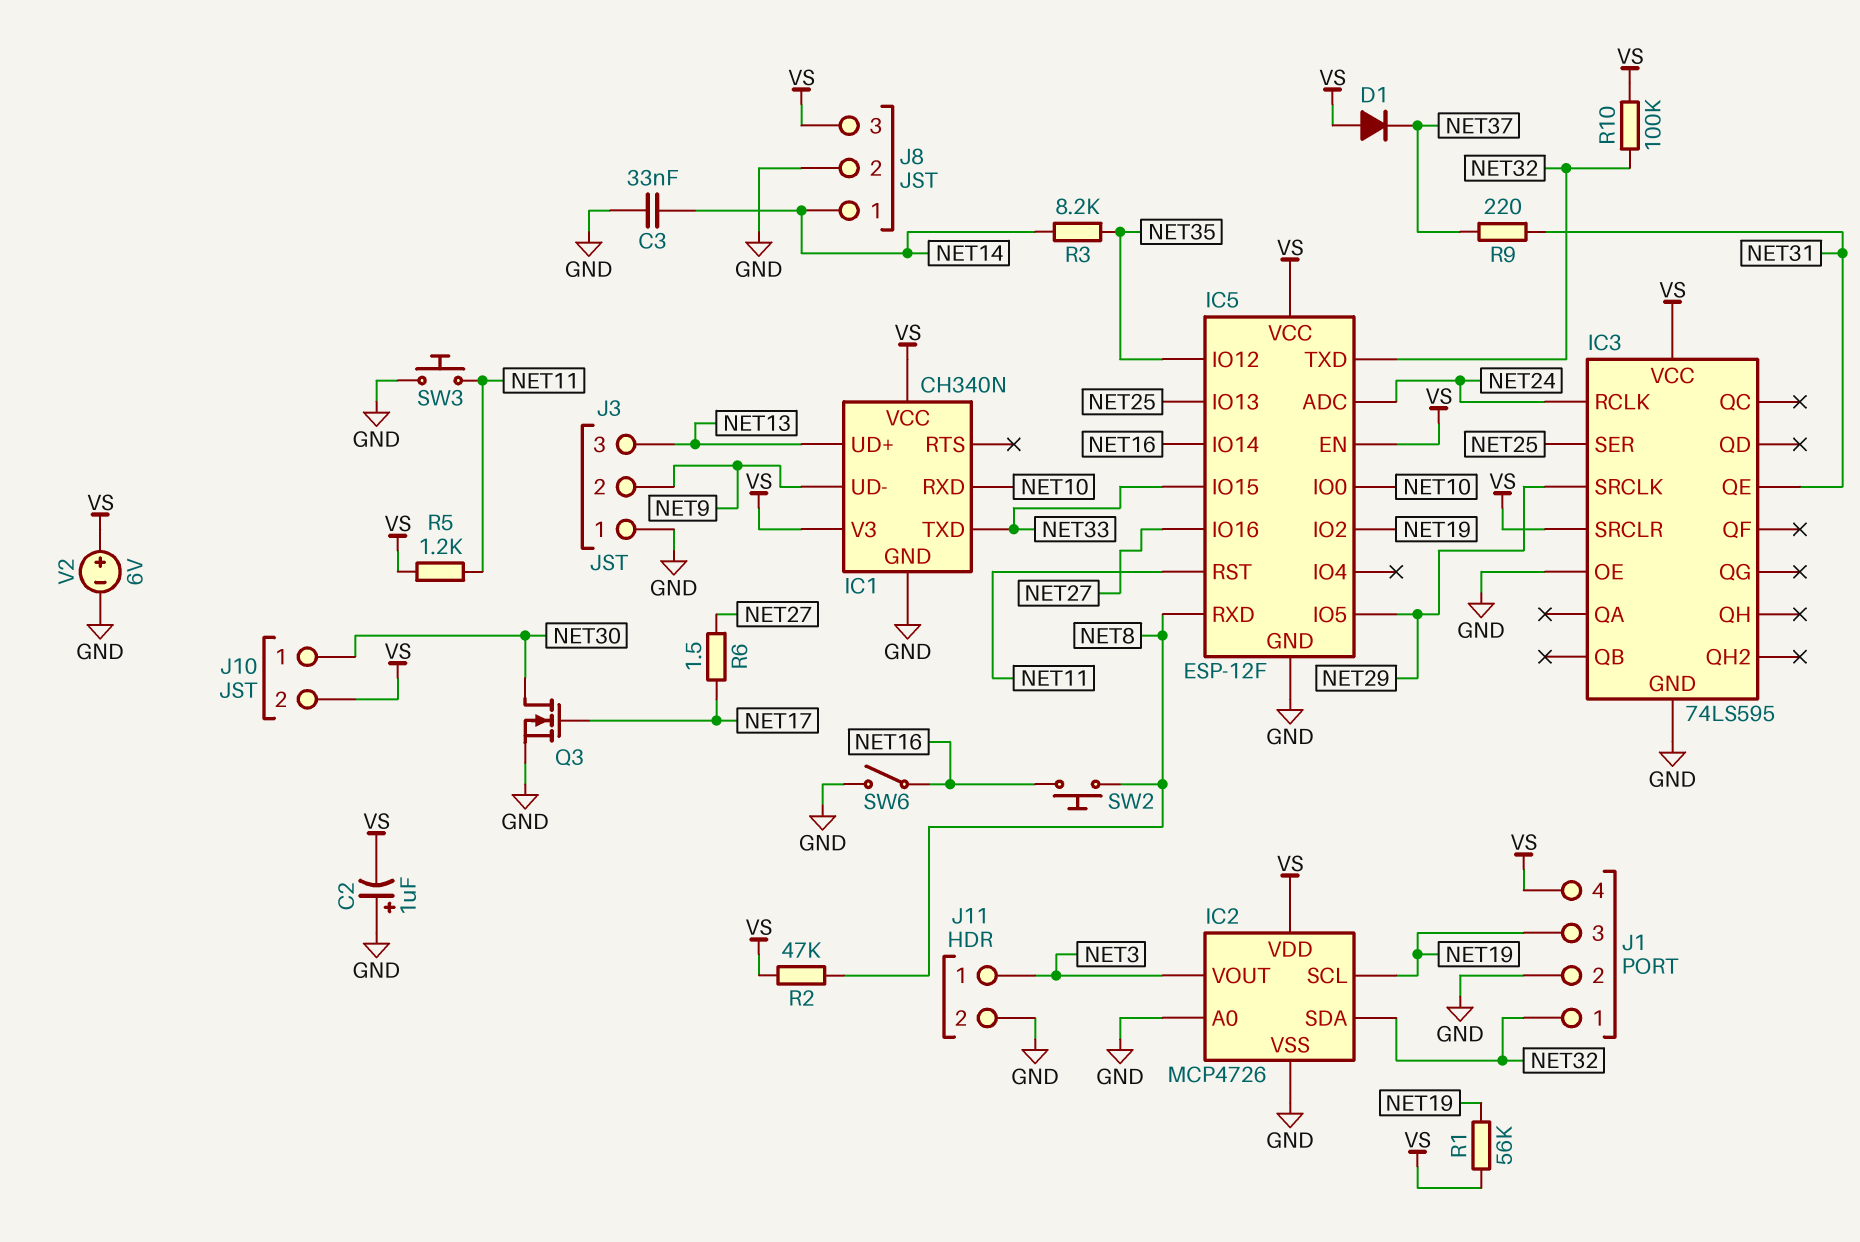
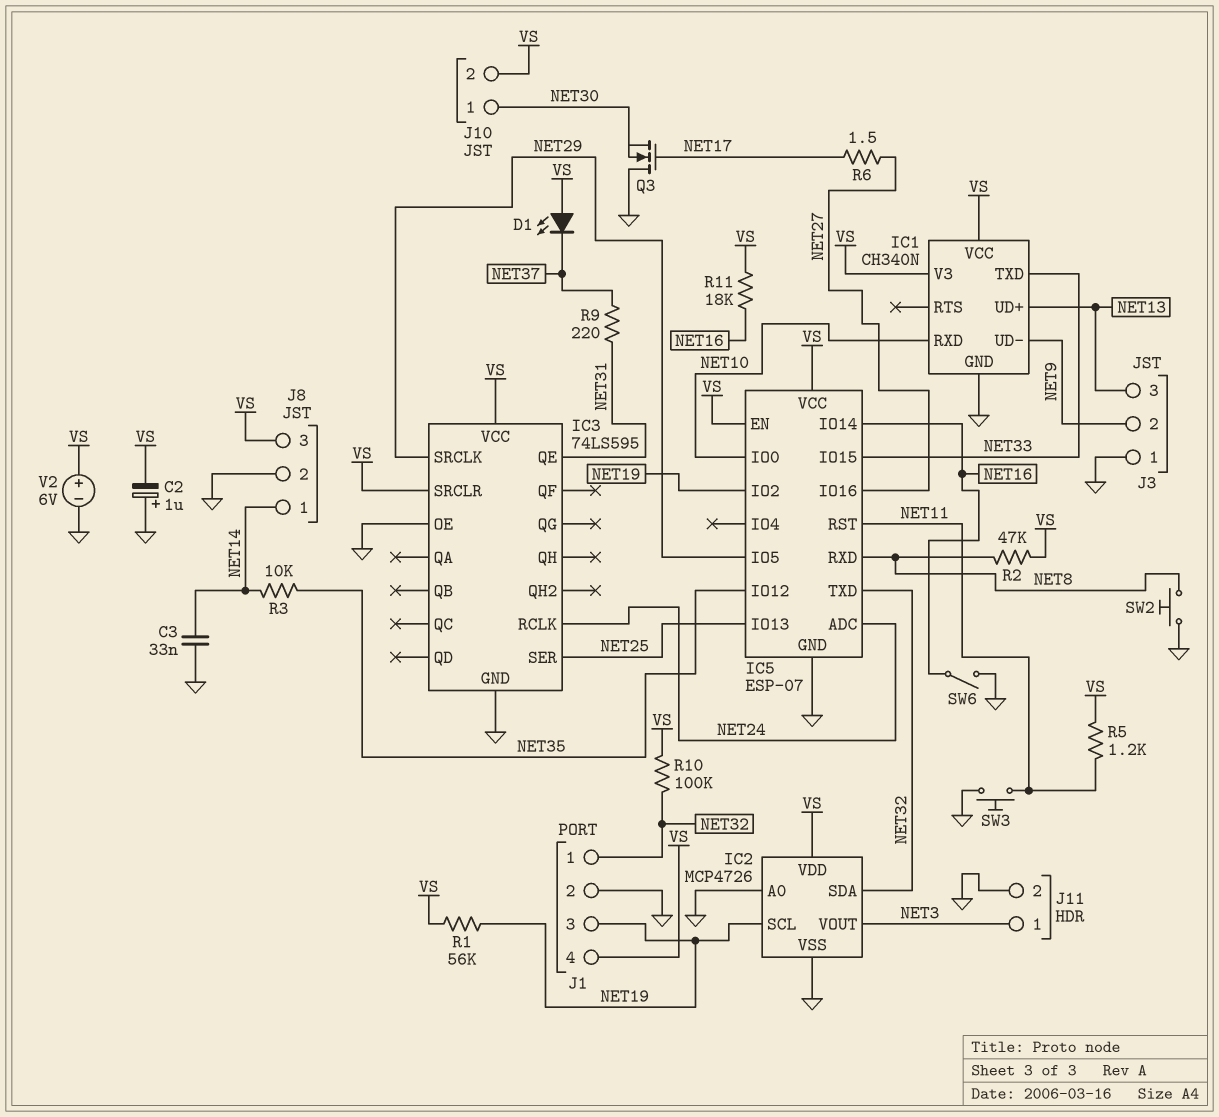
D1: diode (A VS, K NET37) -> LED (A VS, K NET37)
IC5: ESP-12F -> ESP-07
Q3: NMOS (G NET17, D NET30, S GND) -> NMOS (G NET17, D GND, S NET30)
R3: 8.2k (NET14, NET35) -> 10k (NET14, NET35)
R11: none -> 18k (NET16, VS)
SW2: button (NET8, NET16) -> button (GND, NET8)

